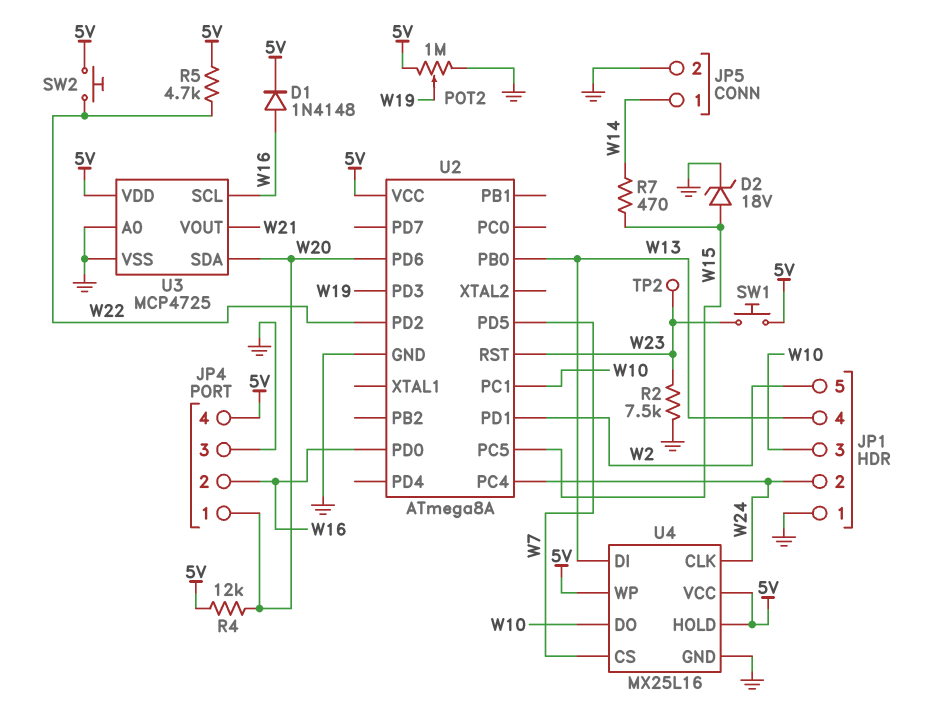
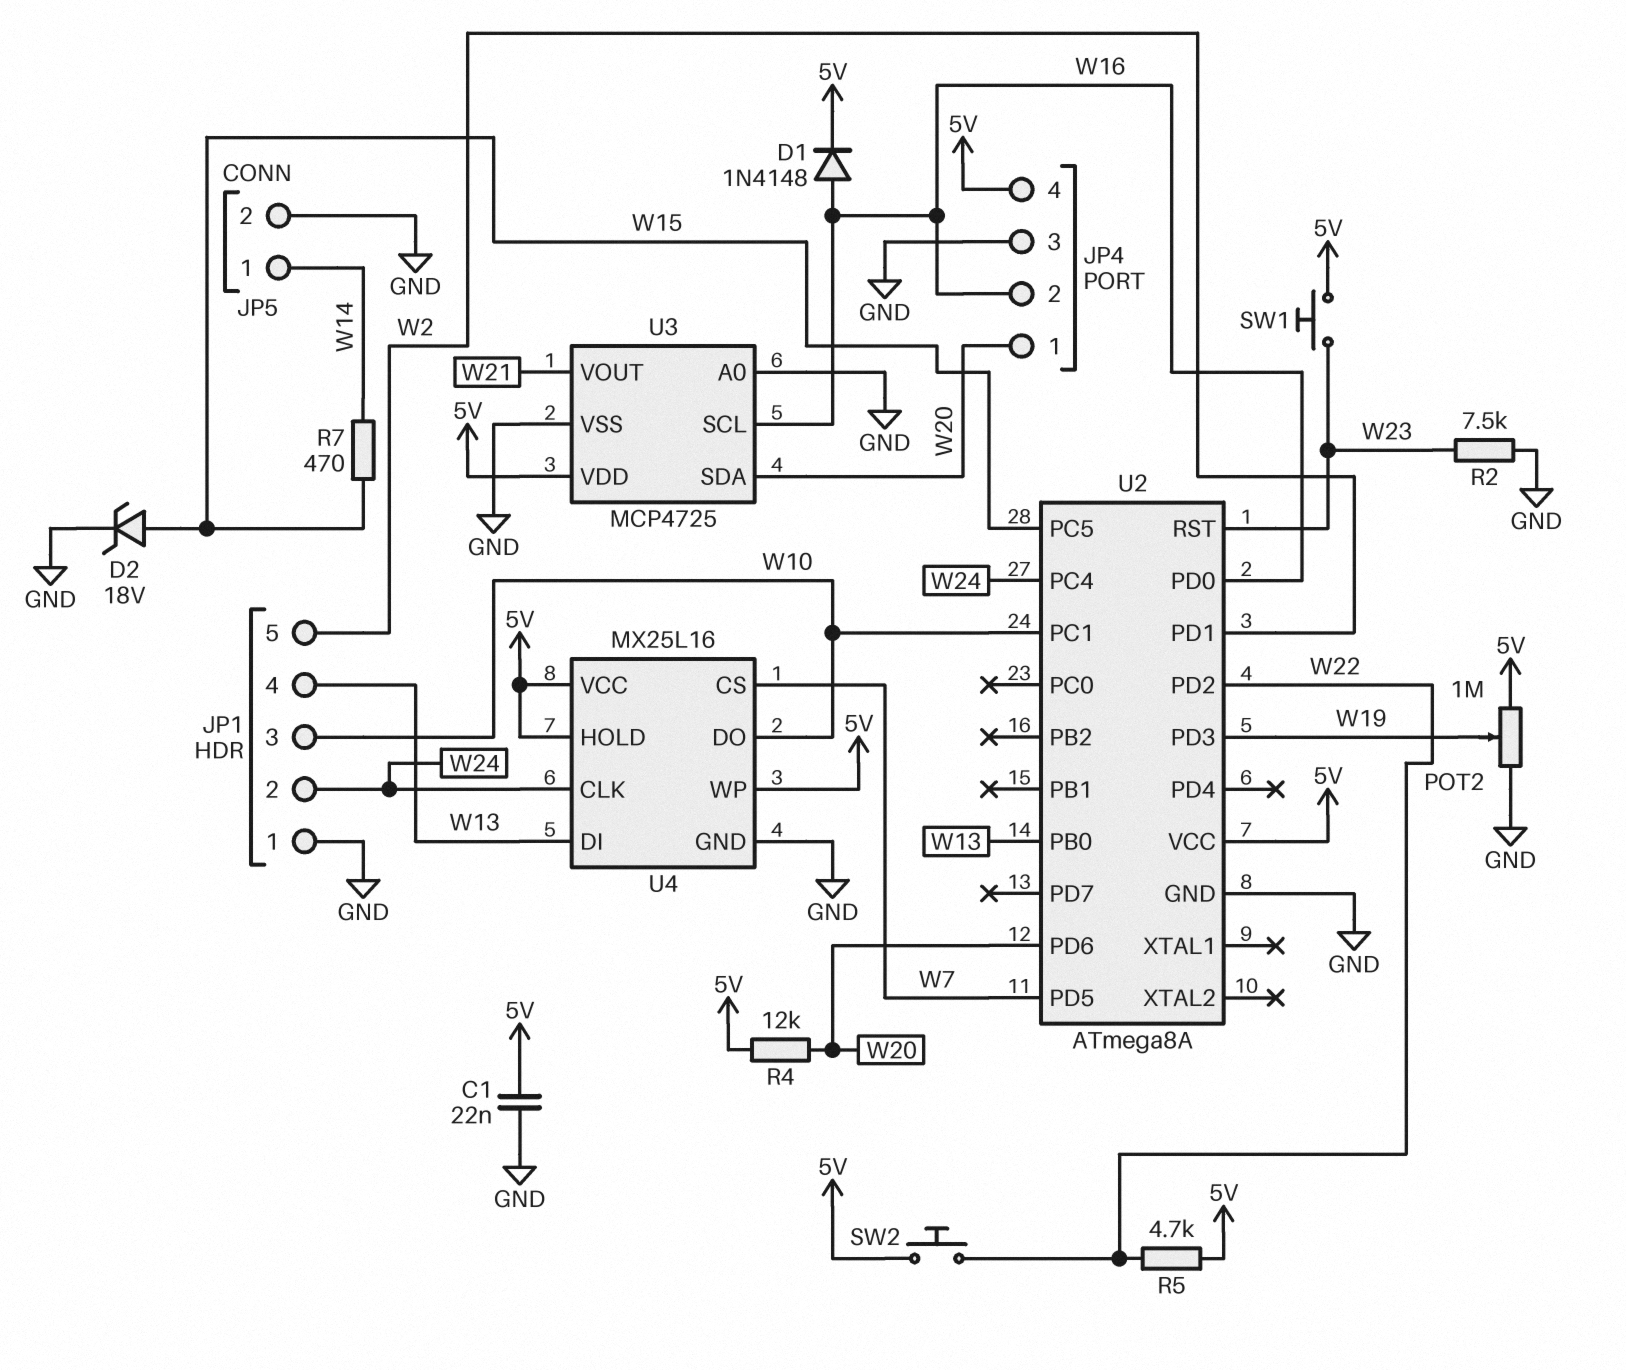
C1: none -> 22nF (5V, GND)
TP2: test point (W23) -> none

